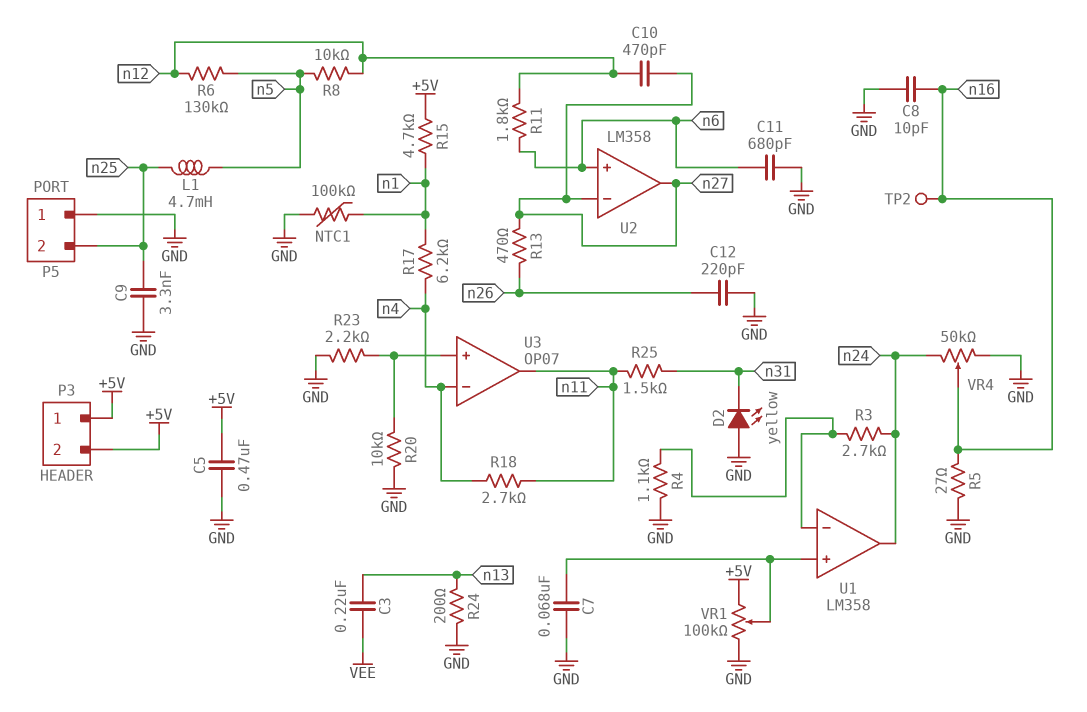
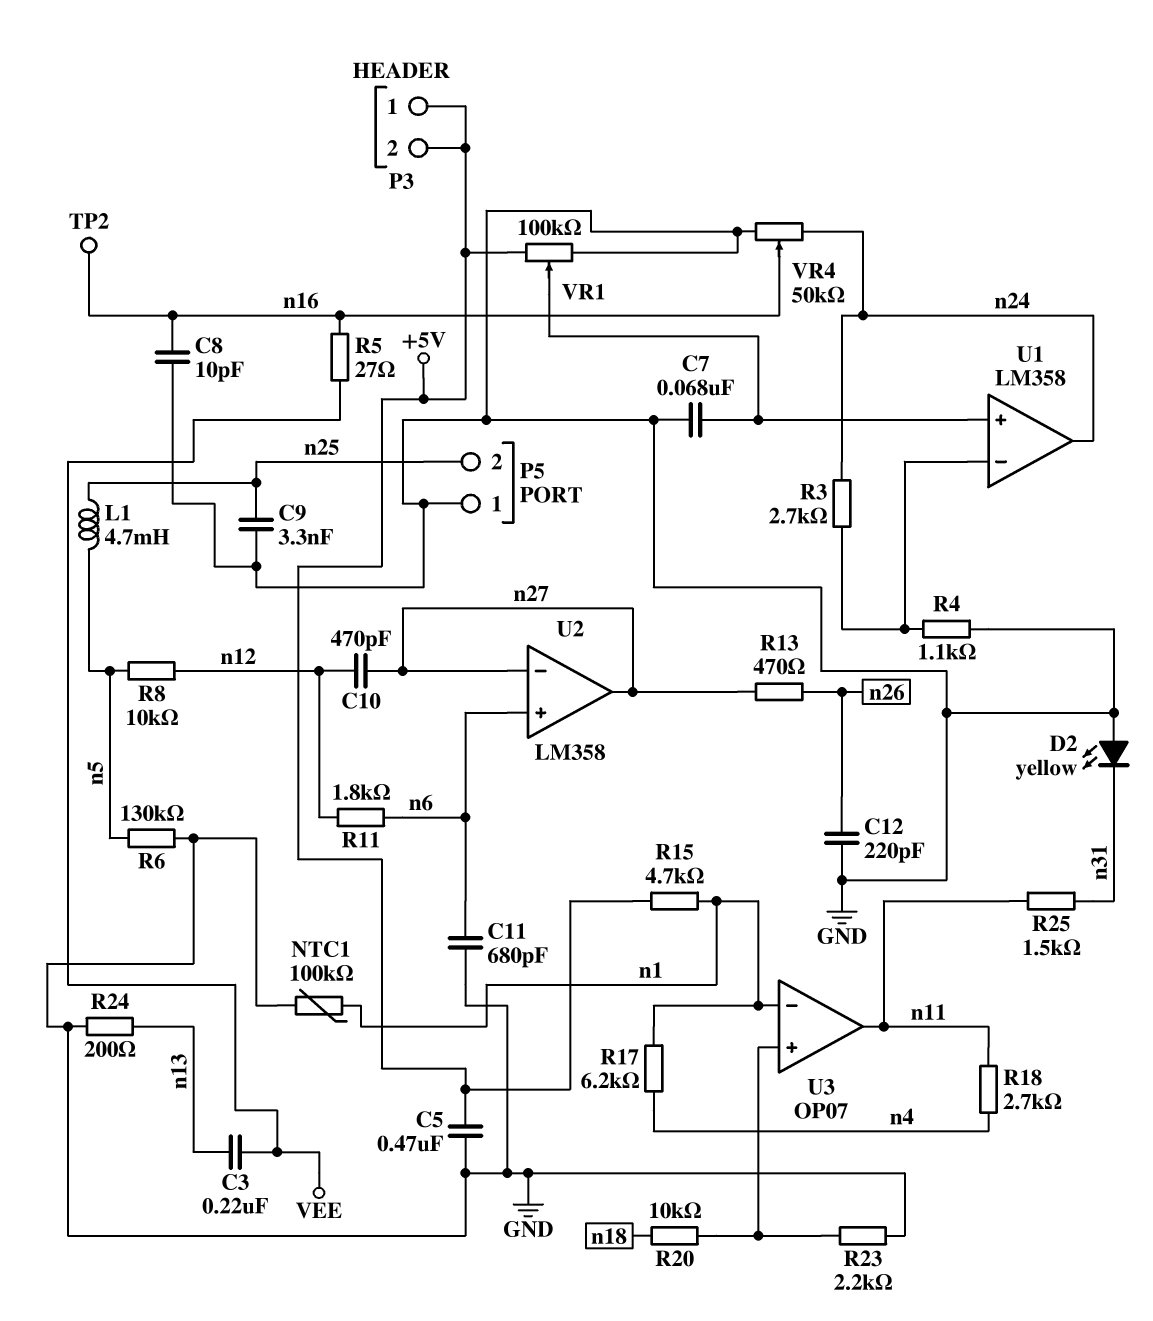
R5: 27 (GND, n16) -> 27 (VEE, n16)
R6: 130k (n5, n12) -> 130k (GND, n5)
R20: 10k (GND, U3/in+) -> 10k (U3/in+, n18)
U3 pin in-: n4 -> n1

